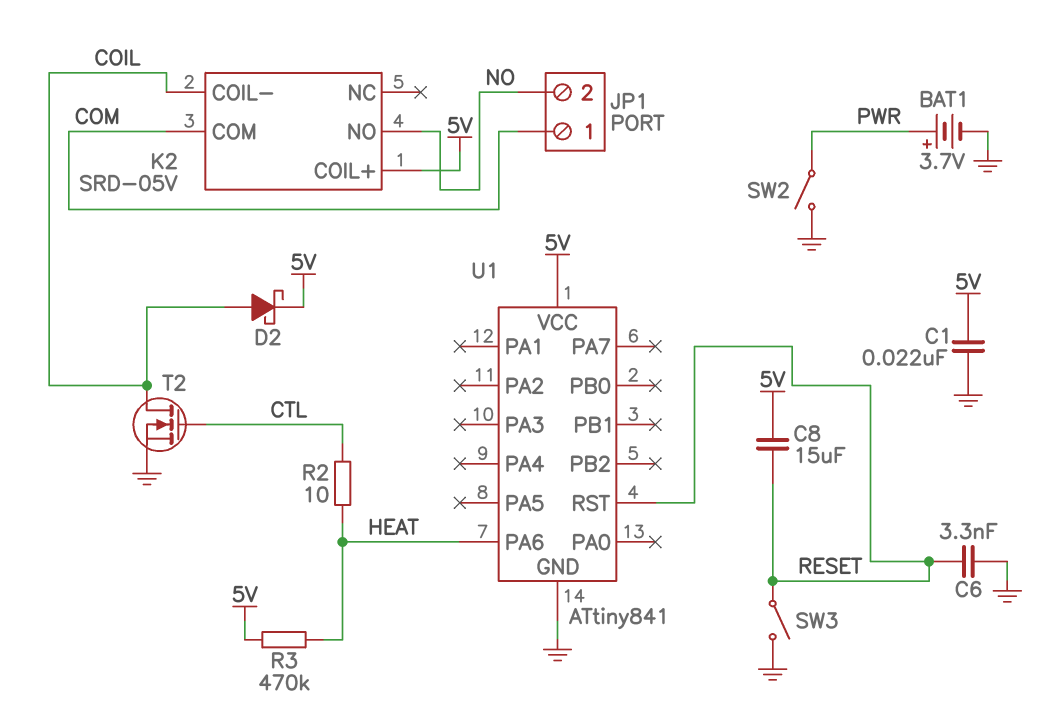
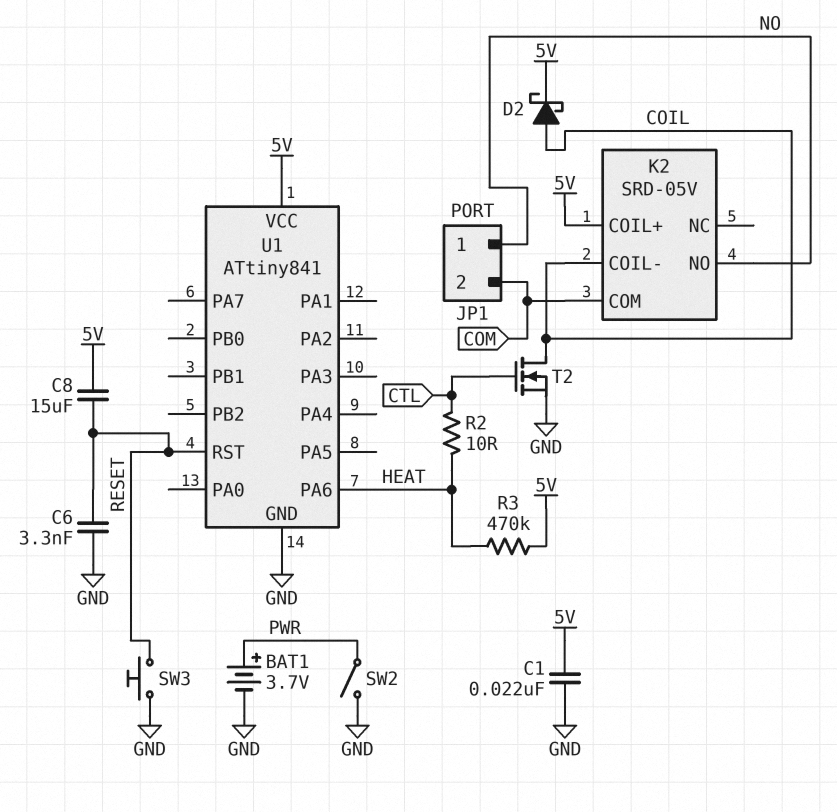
JP1 pin 1: COM -> NO
JP1 pin 2: NO -> COM
SW3: switch (GND, RESET) -> button (GND, RESET)

